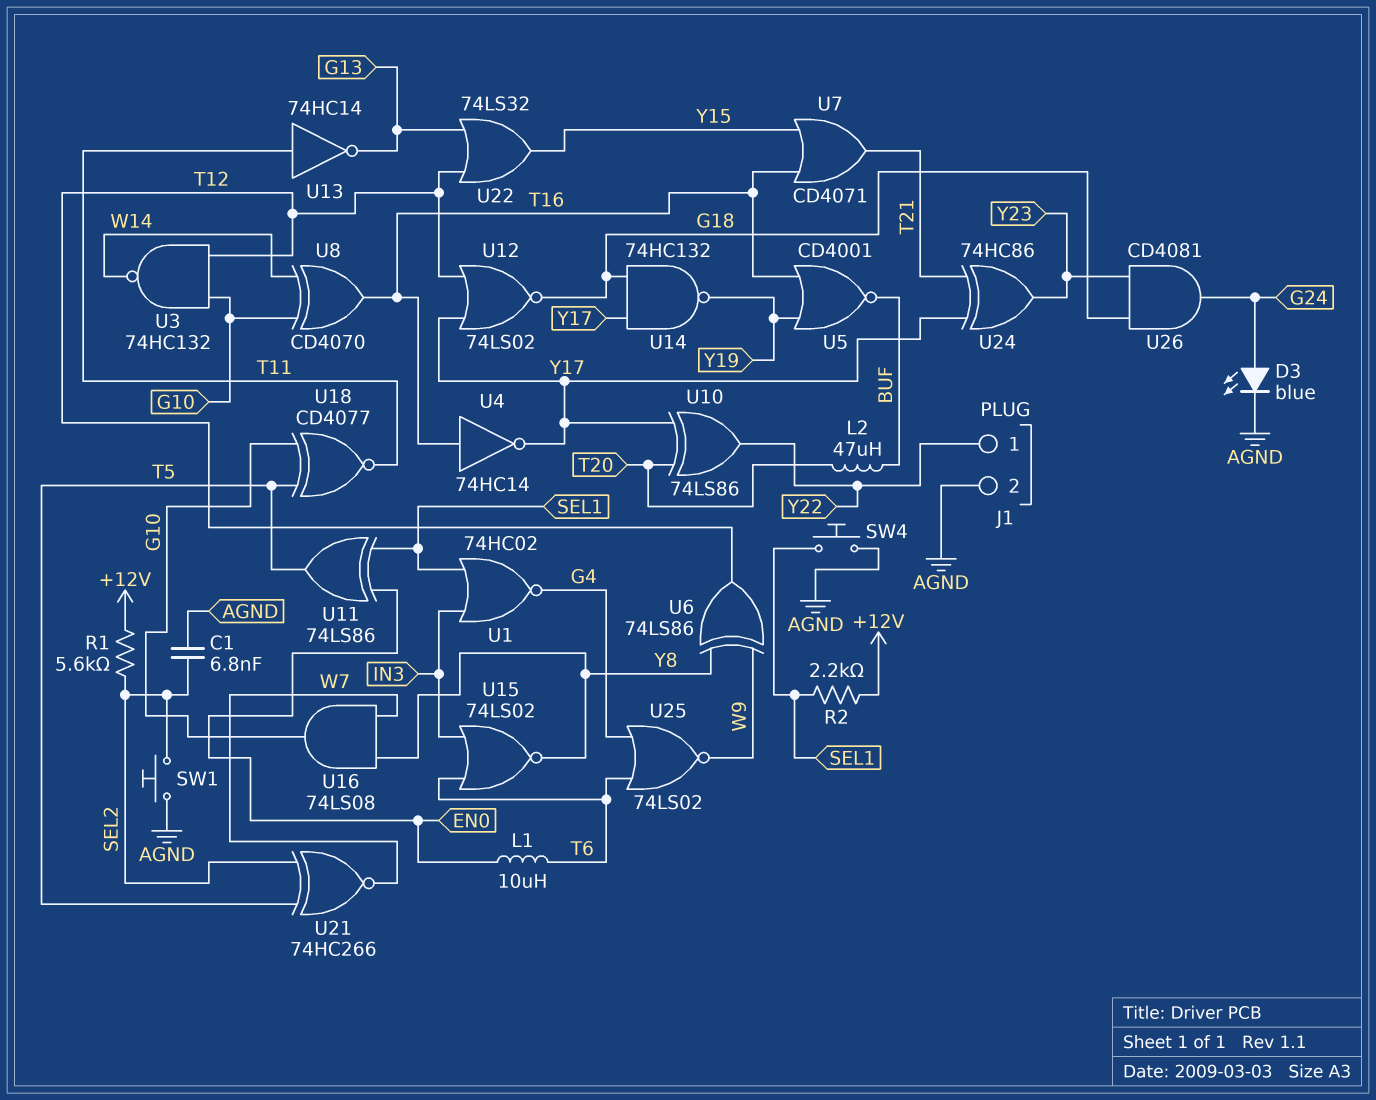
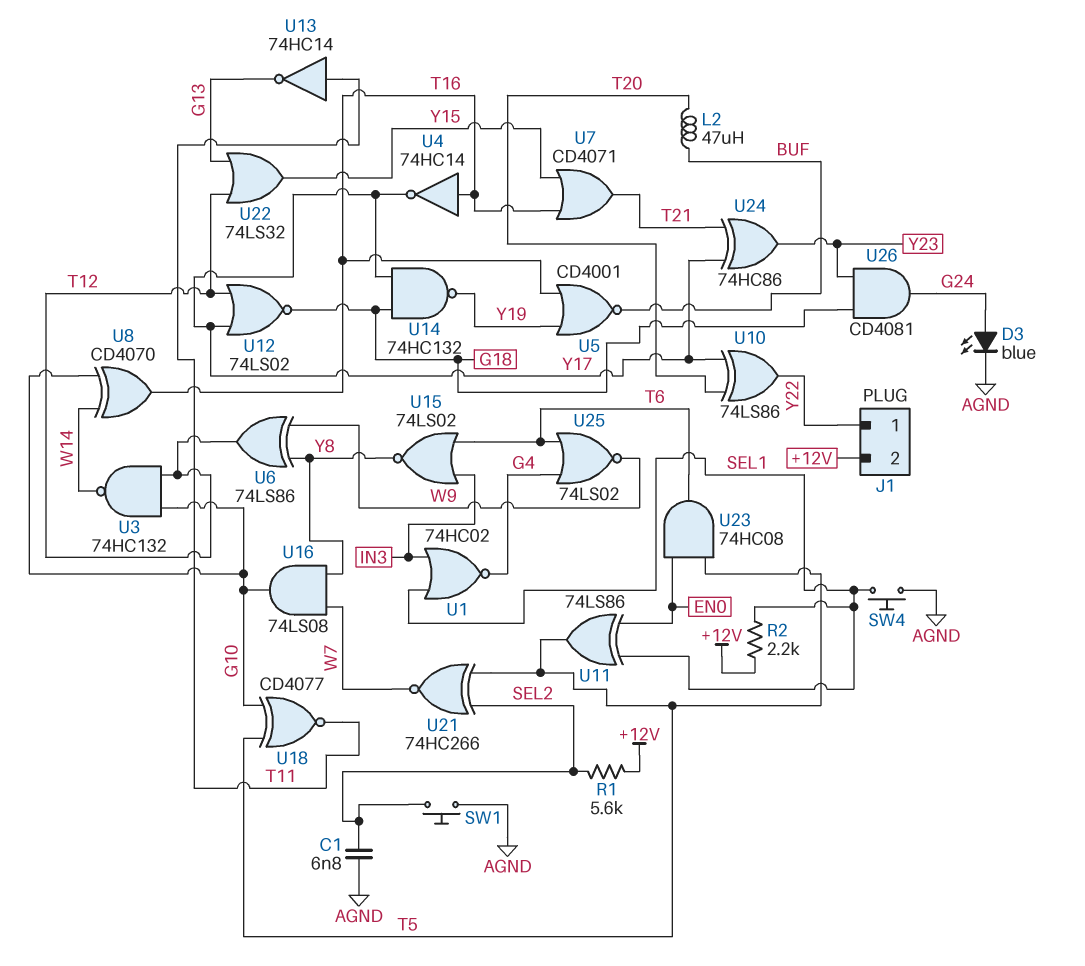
J1 pin 2: AGND -> +12V
L1: 10uH (EN0, T6) -> none
U23: none -> AND 74HC08 (in EN0, in T5, out T6)

